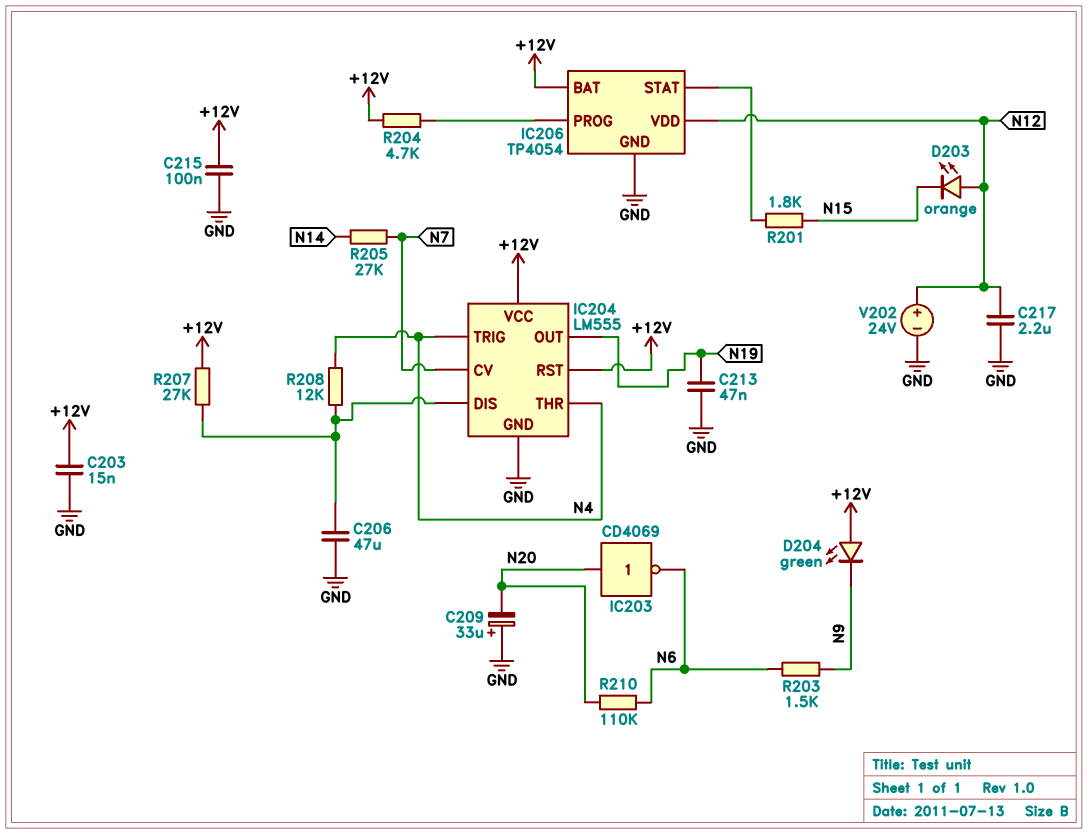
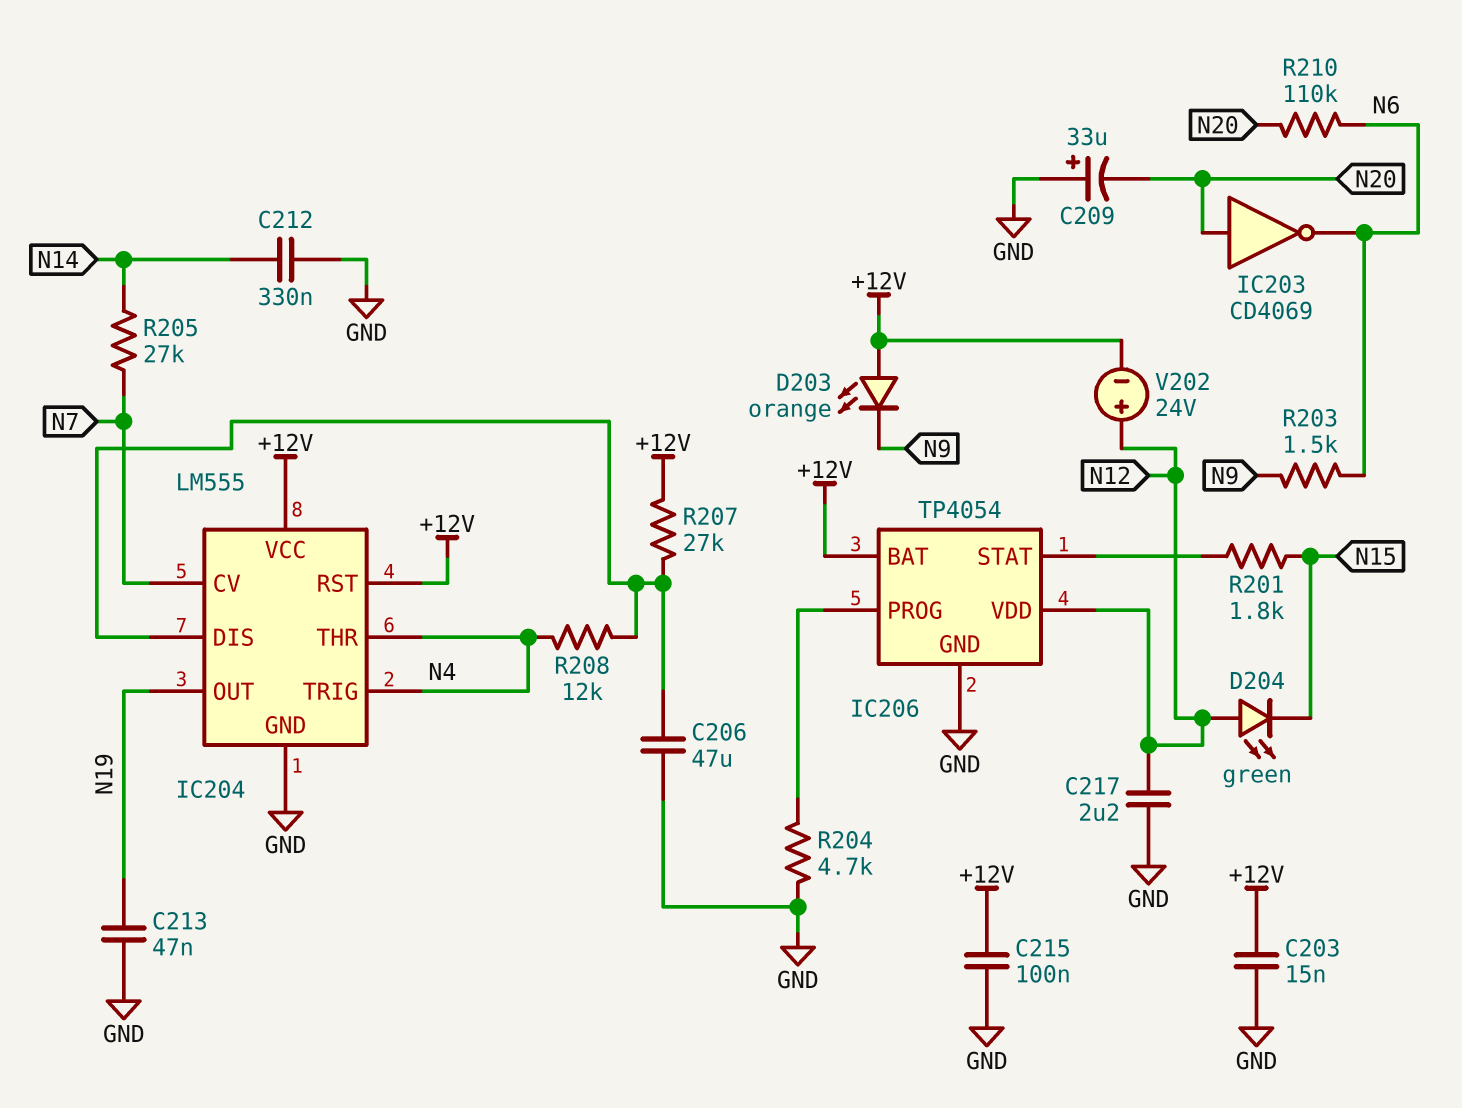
C212: none -> 330nF (GND, N14)
D203: LED orange (A N12, K N15) -> LED orange (A +12V, K N9)
D204: LED green (A +12V, K N9) -> LED green (A N12, K N15)
R204: 4.7k (+12V, IC206/PROG) -> 4.7k (GND, IC206/PROG)
V202: 24V (plus N12, minus GND) -> 24V (plus N12, minus +12V)

